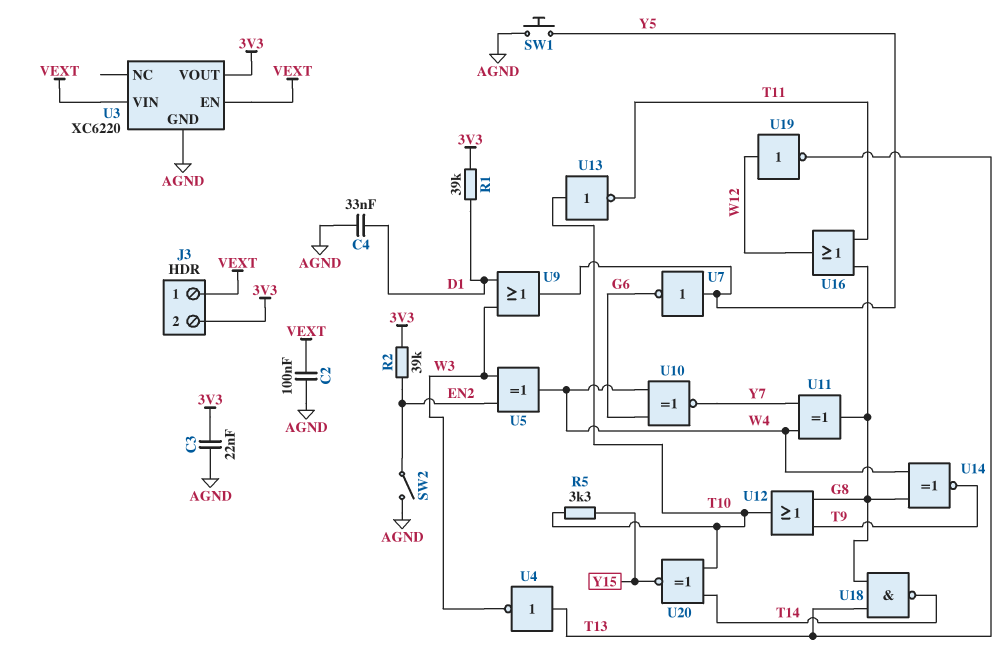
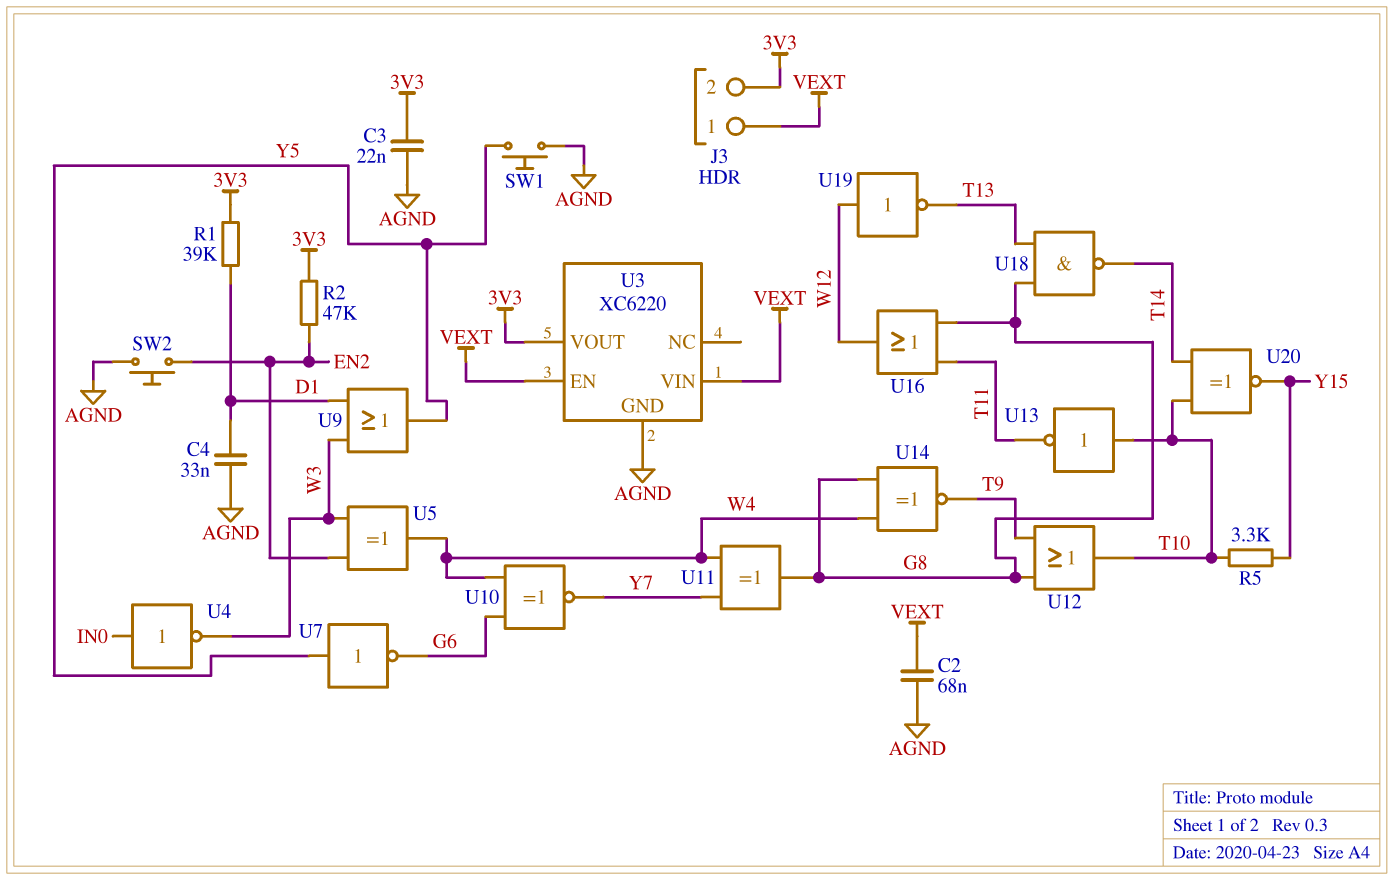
C2: 100nF (AGND, VEXT) -> 68nF (AGND, VEXT)
R2: 39k (3V3, EN2) -> 47k (3V3, EN2)
SW2: switch (AGND, EN2) -> button (AGND, EN2)
U4: NOT (in T13, out W3) -> NOT (in IN0, out W3)

